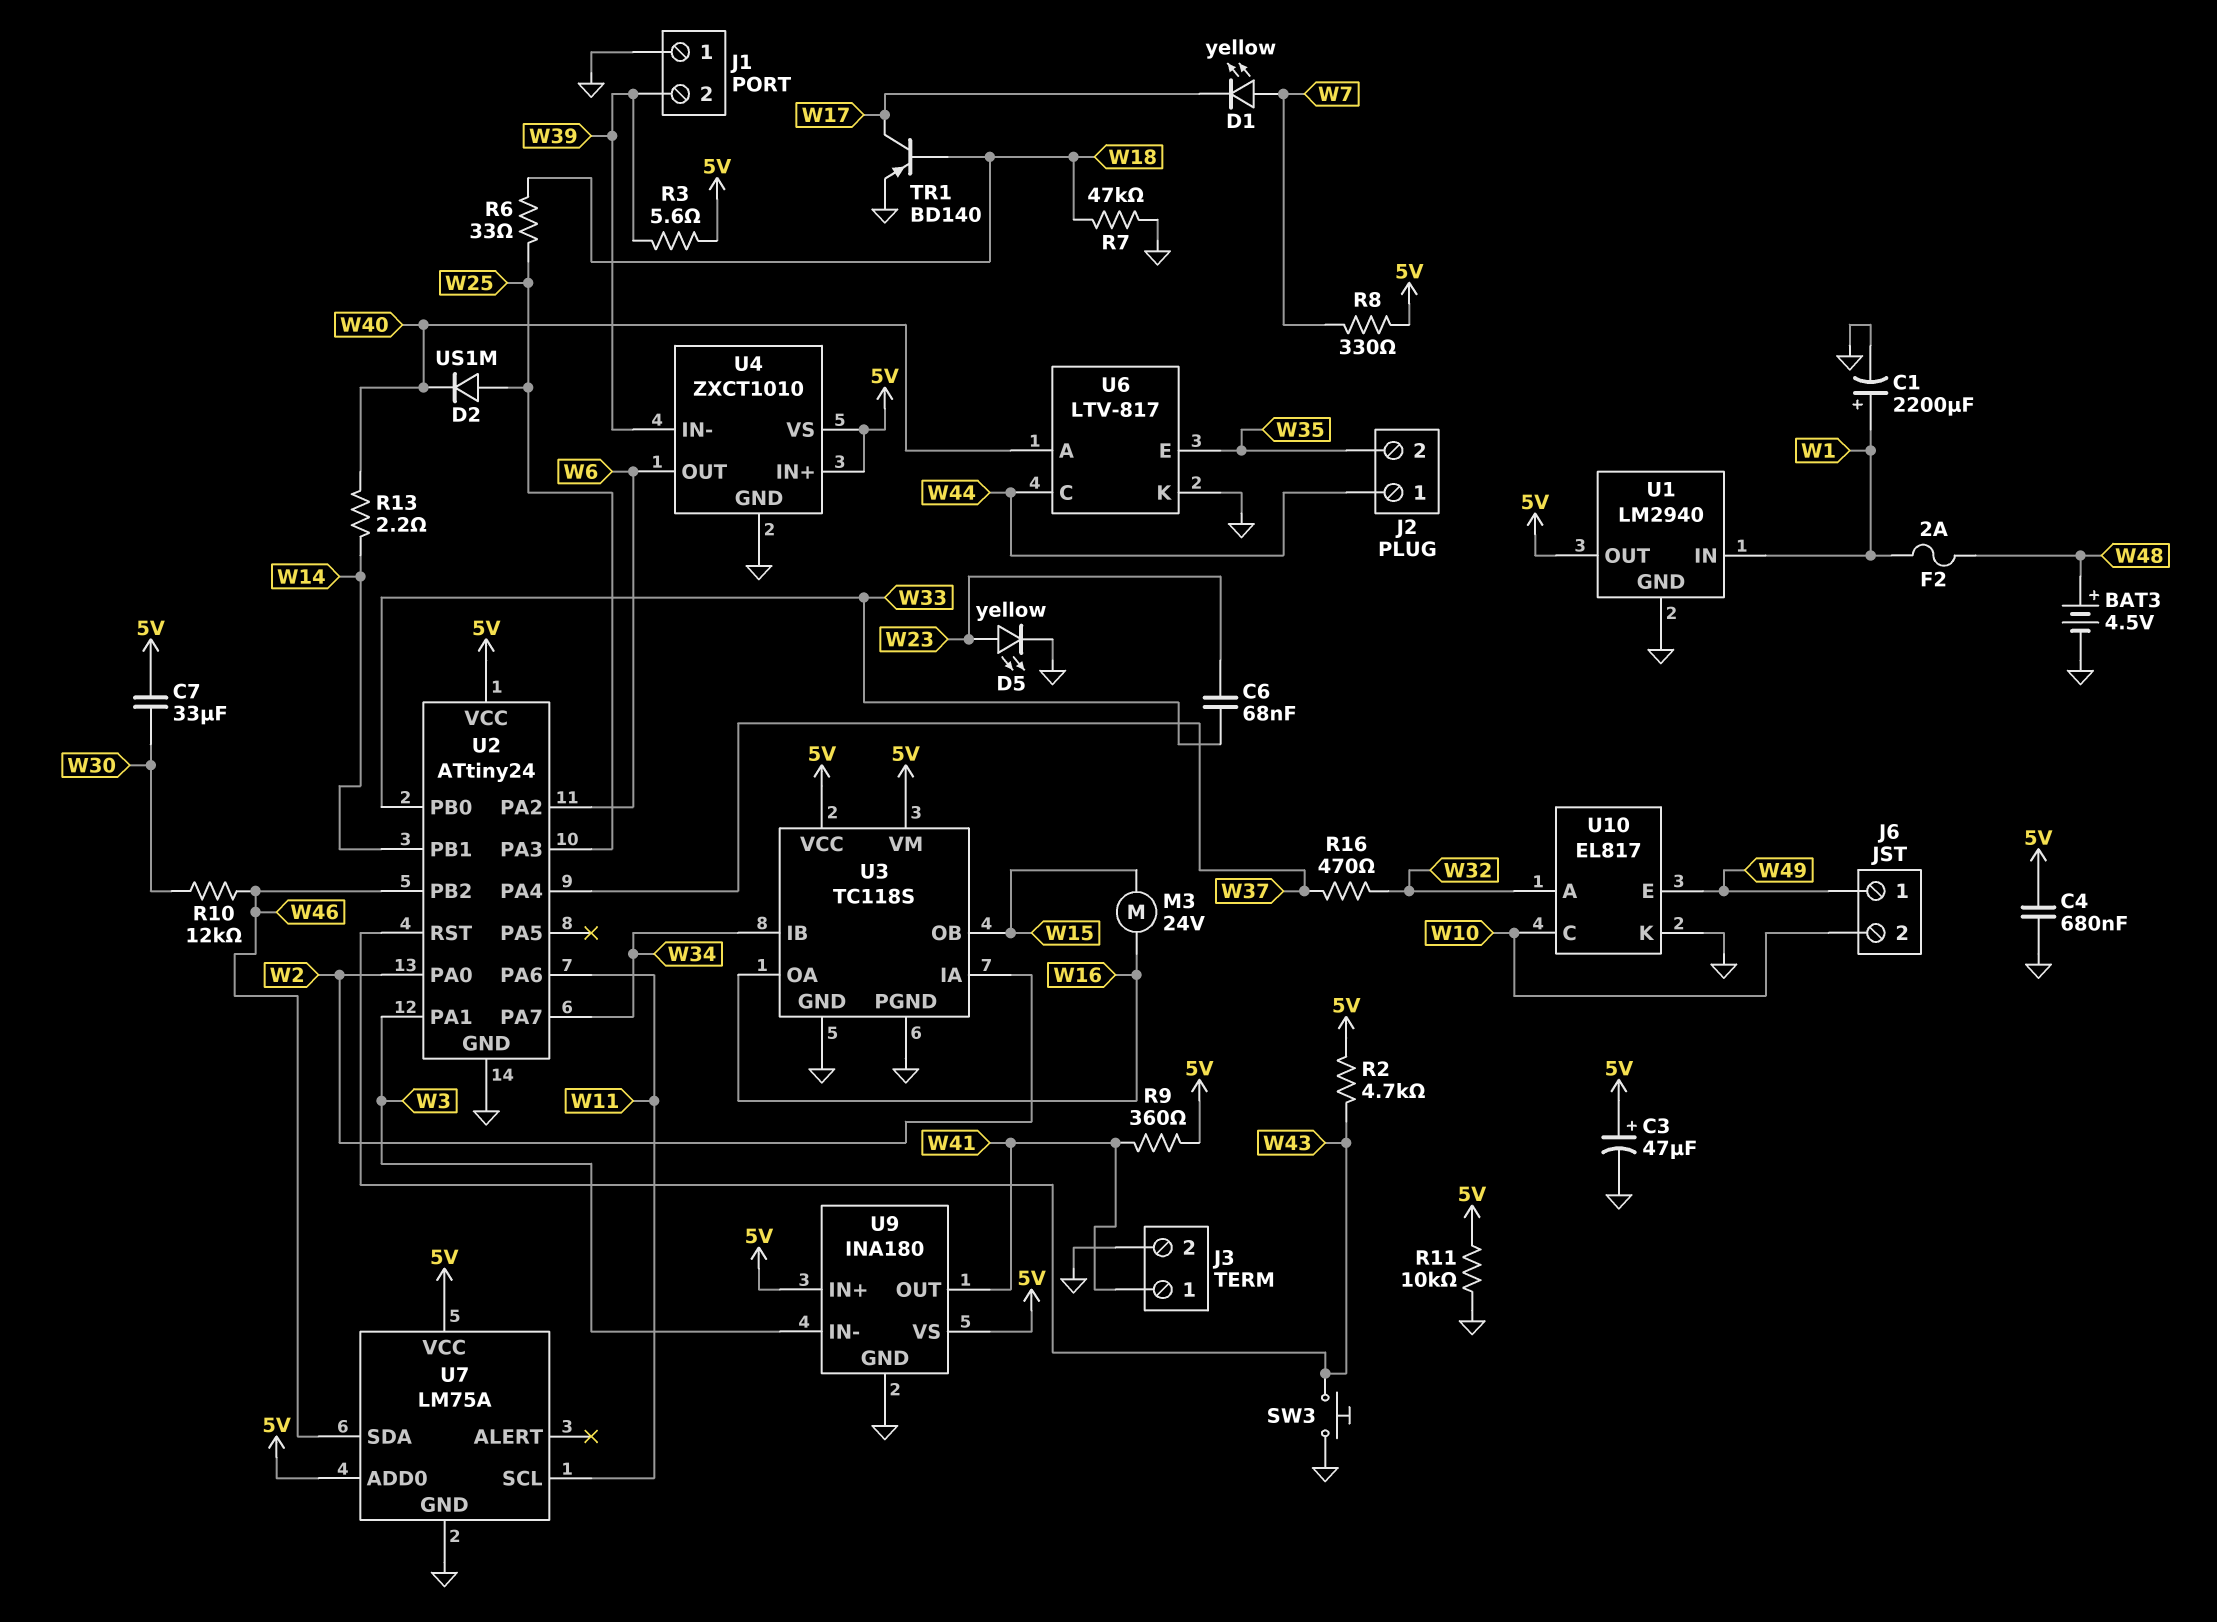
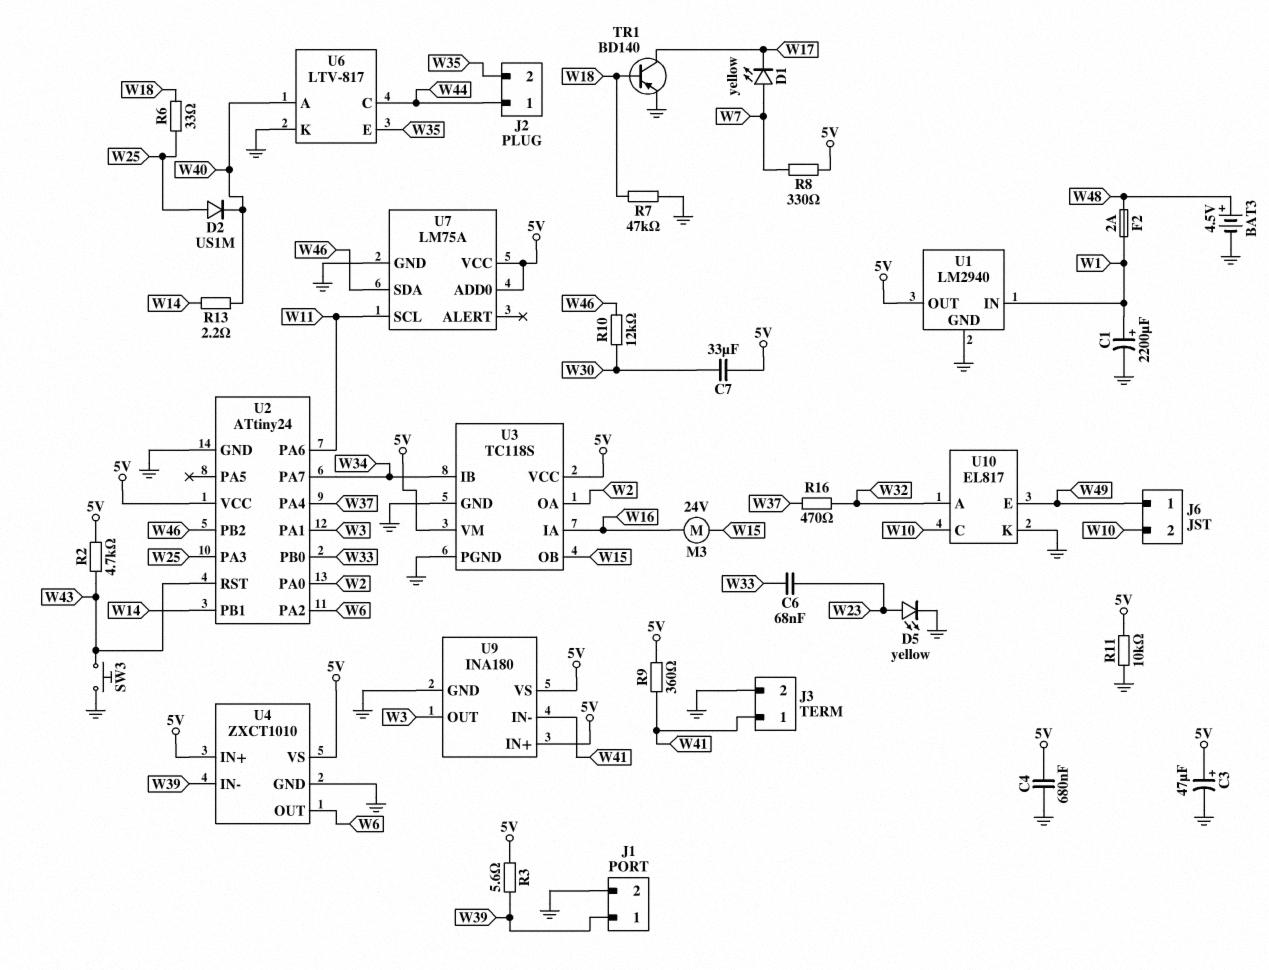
J1 pin 1: GND -> W39
J1 pin 2: W39 -> GND
U3 pin IA: W2 -> W16
U3 pin OA: W16 -> W2
U9 pin IN-: W3 -> W41
U9 pin OUT: W41 -> W3

